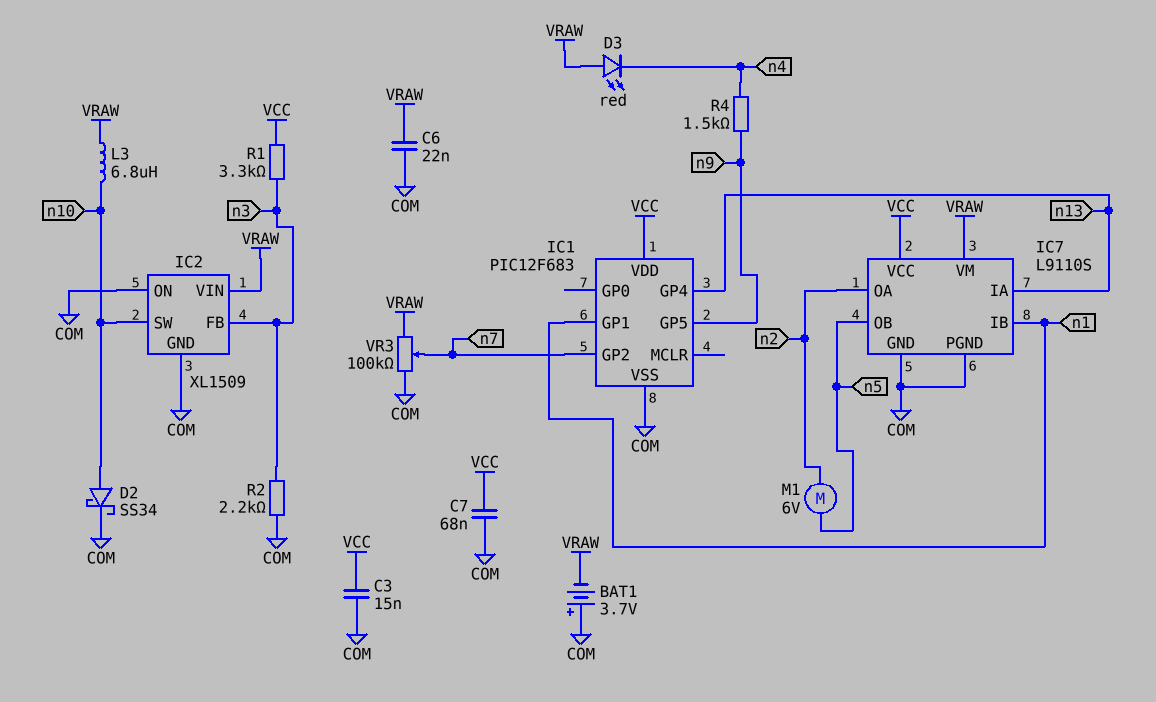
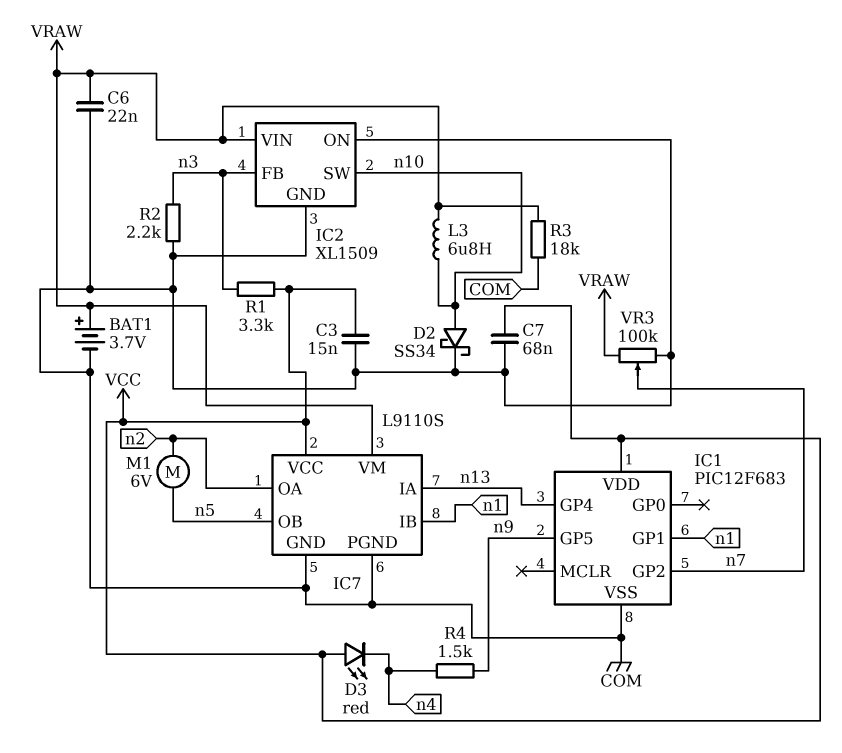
BAT1: 3.7V (plus COM, minus VRAW) -> 3.7V (plus VRAW, minus COM)
D3: LED red (A VRAW, K n4) -> LED red (A VCC, K n4)
R3: none -> 18k (COM, VRAW)

